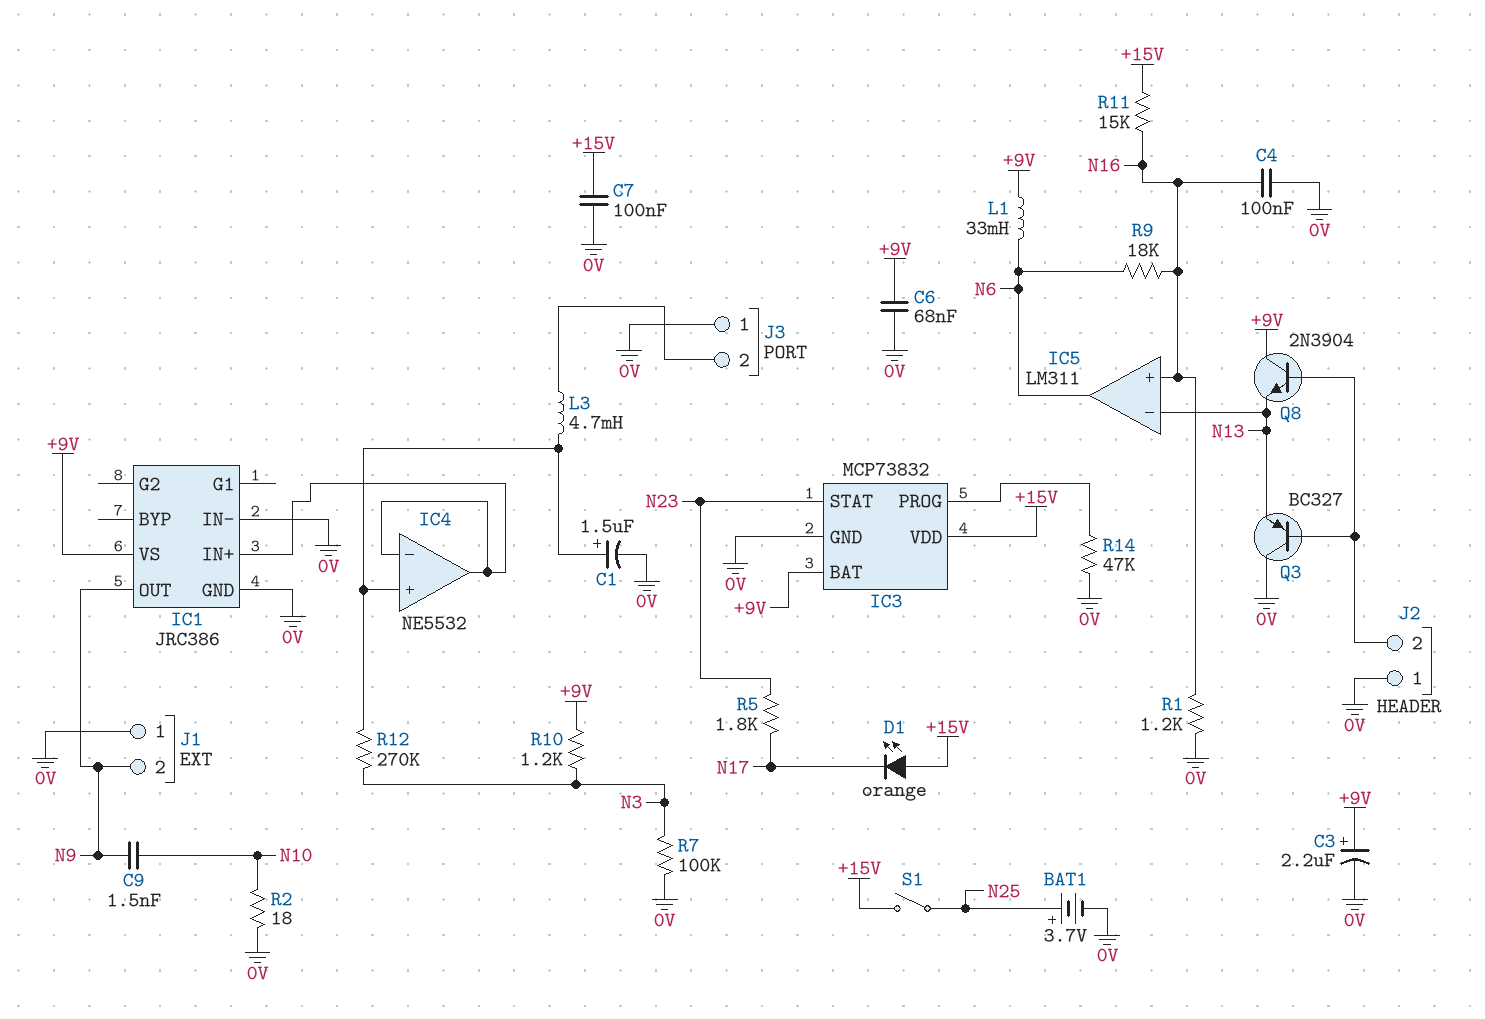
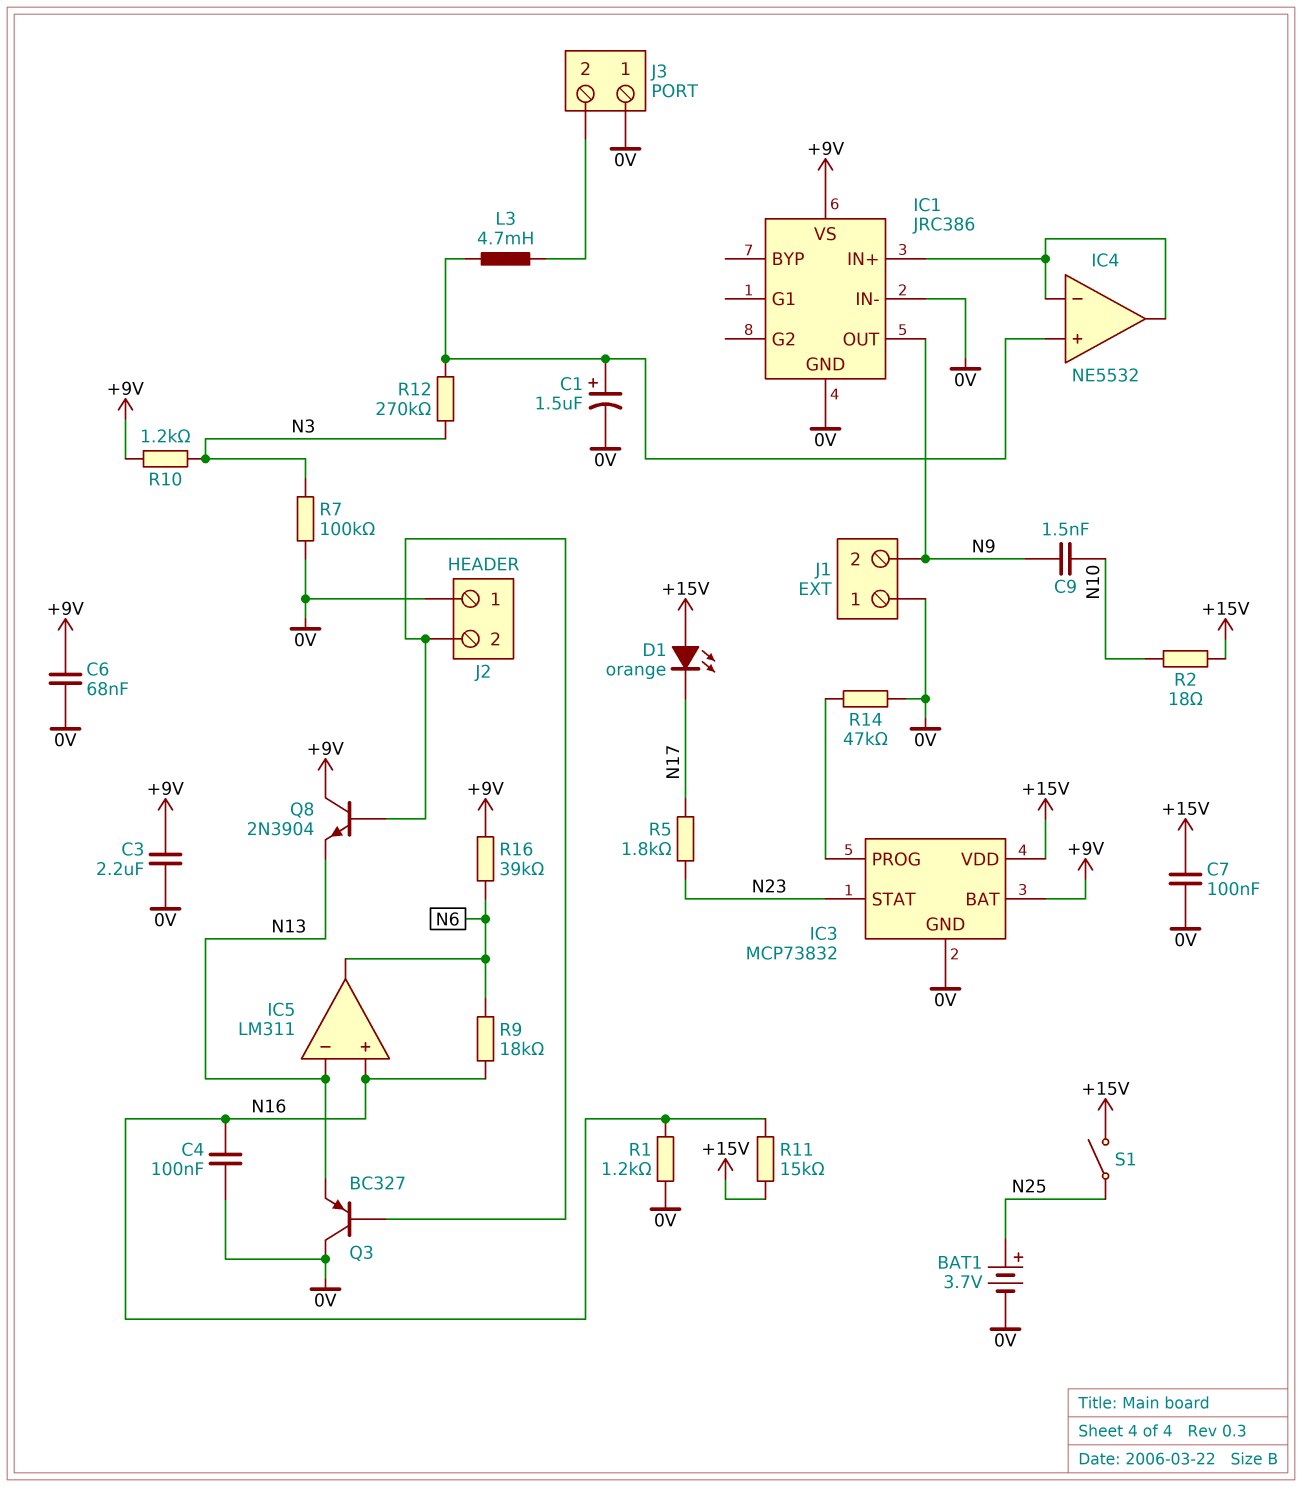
C3: 2.2uF (plus +9V, minus 0V) -> 2.2uF (+9V, 0V)
L1: 33mH (+9V, N6) -> none
R2: 18 (0V, N10) -> 18 (+15V, N10)
R16: none -> 39k (+9V, N6)

